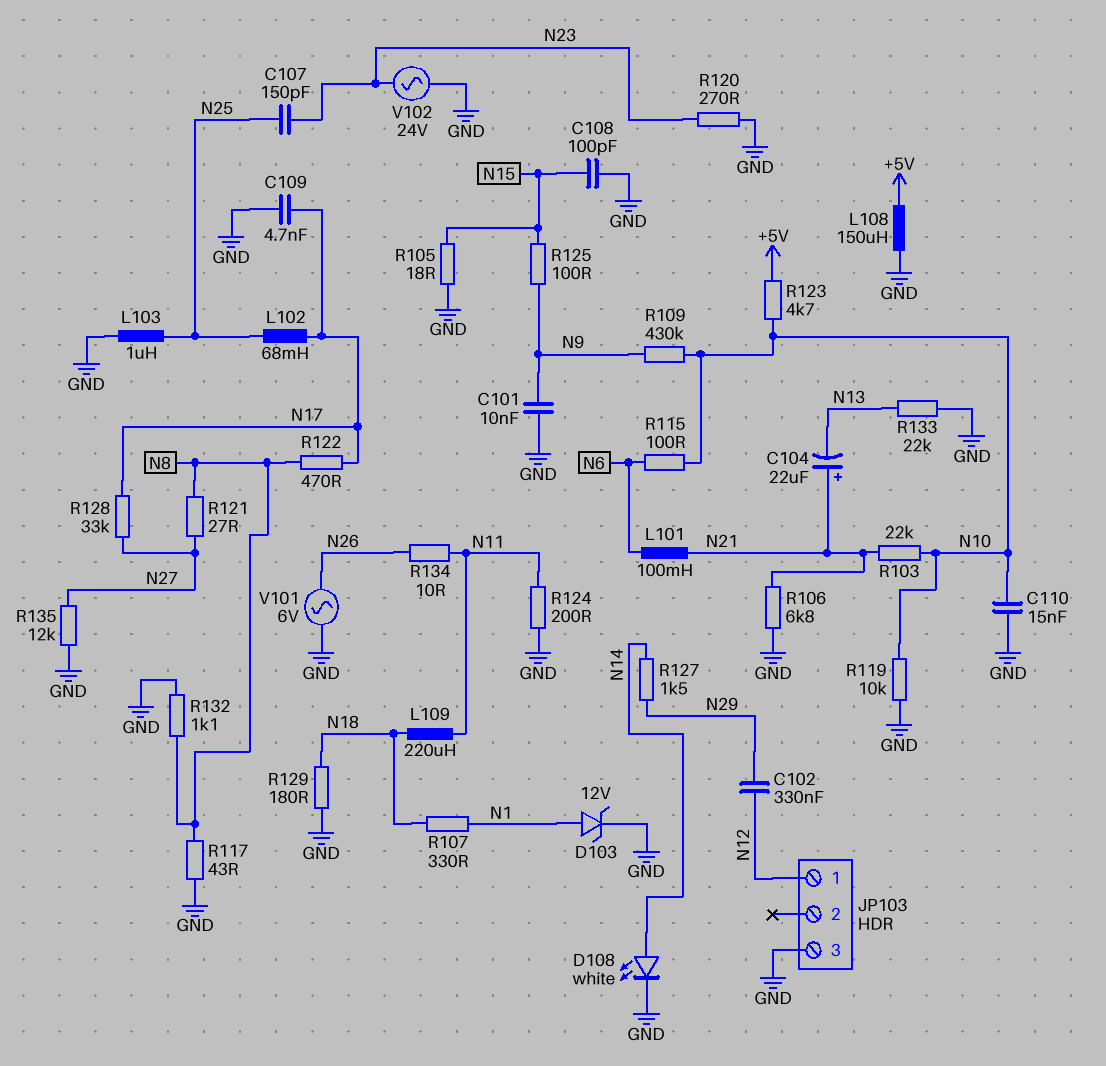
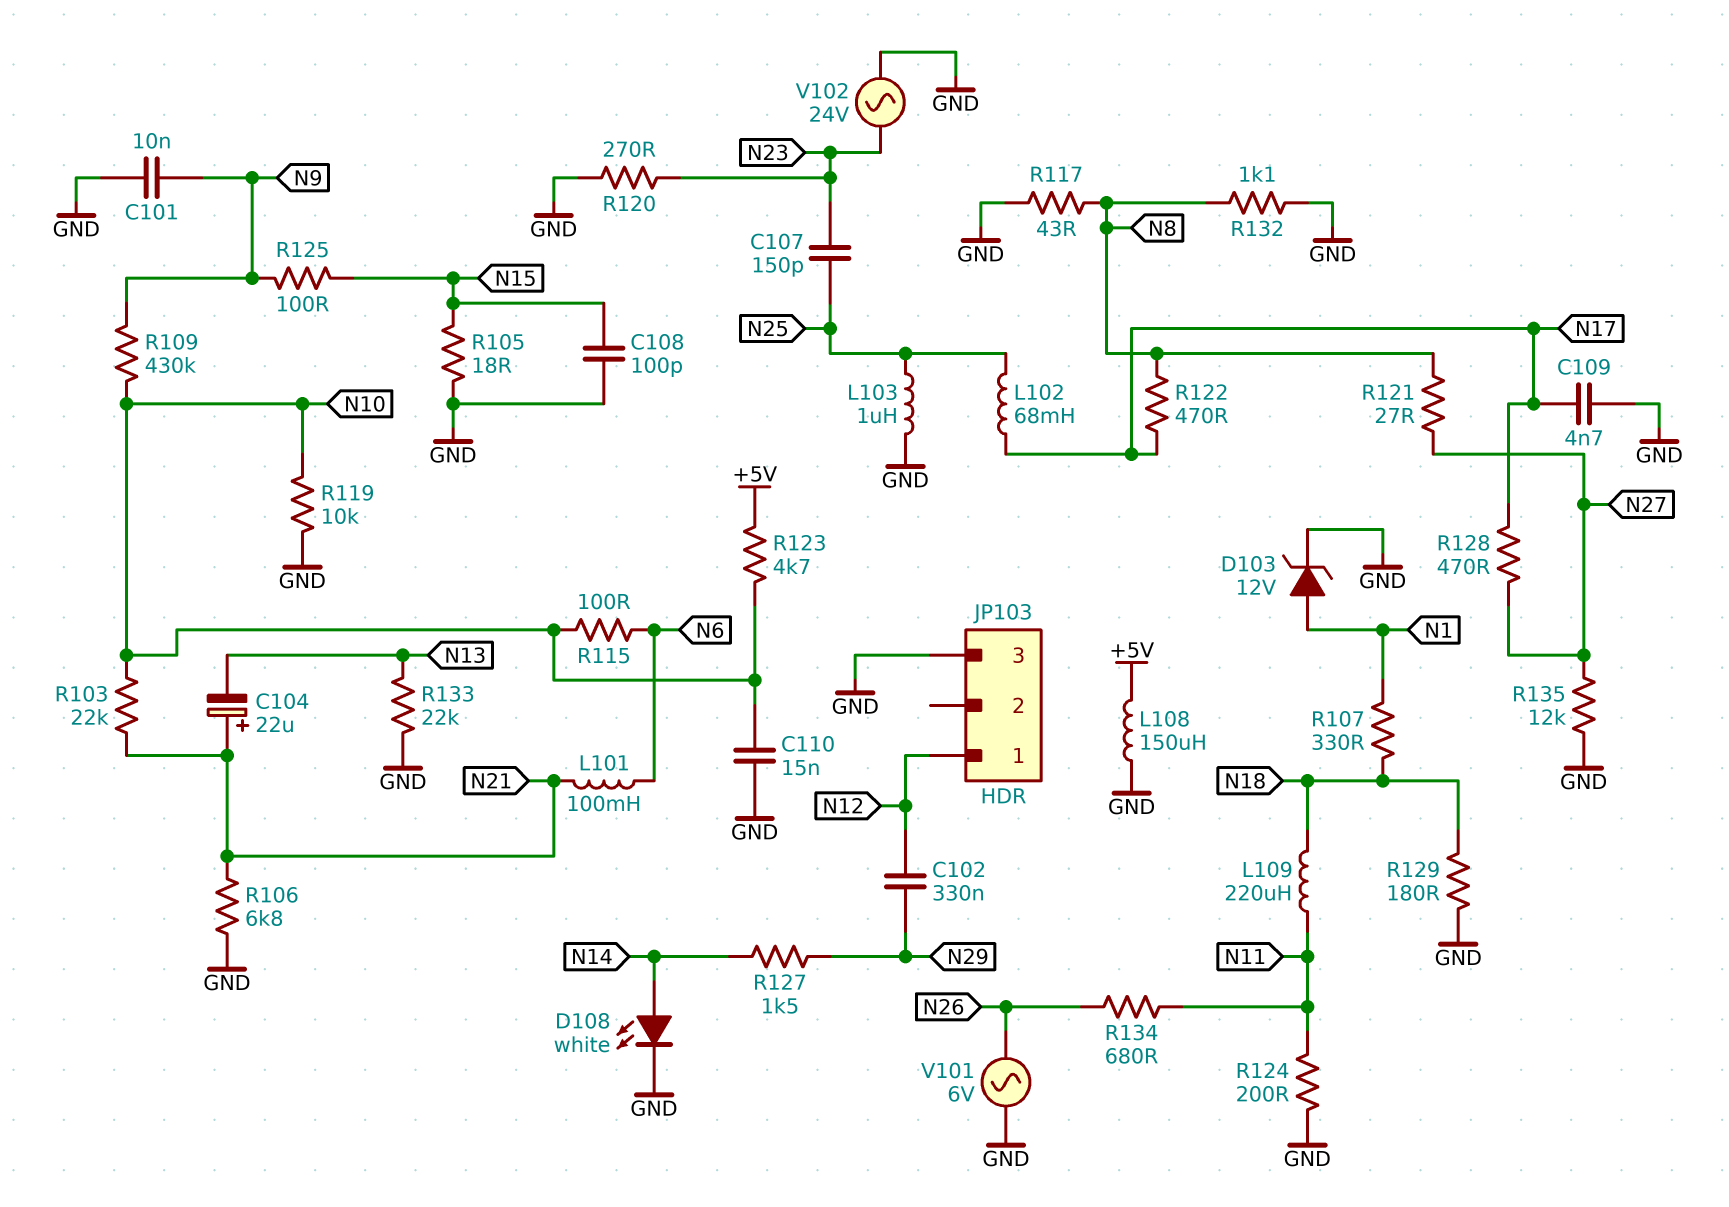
R128: 33k (N17, N27) -> 470 (N17, N27)
R134: 10 (N11, N26) -> 680 (N11, N26)

